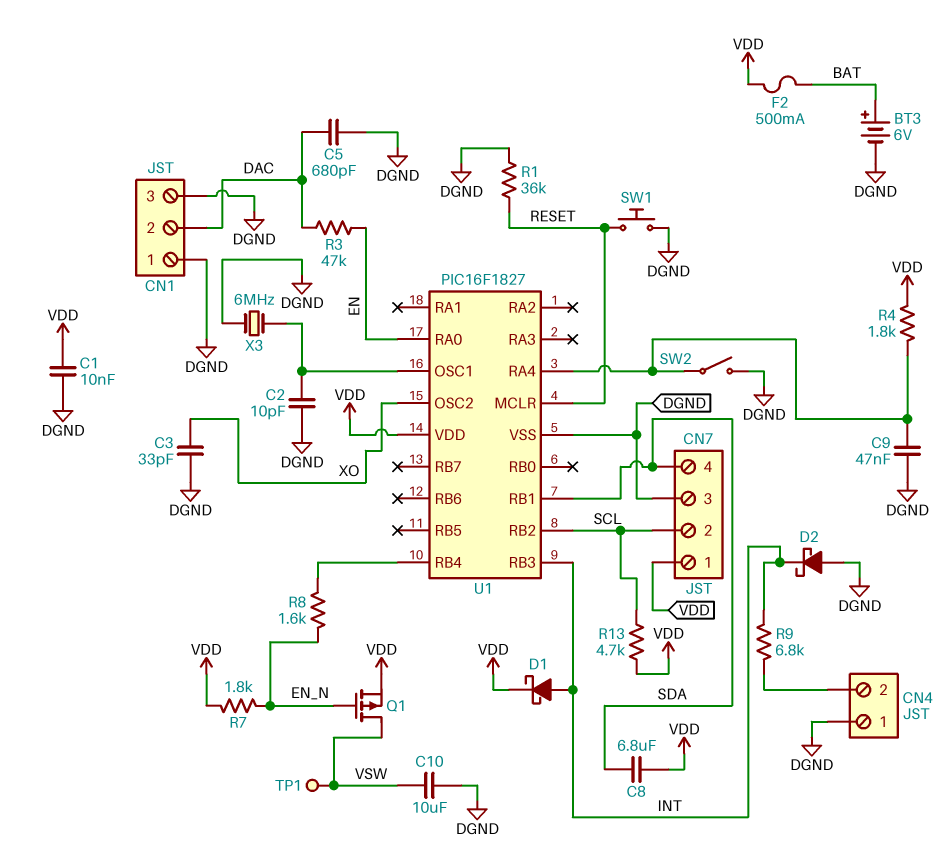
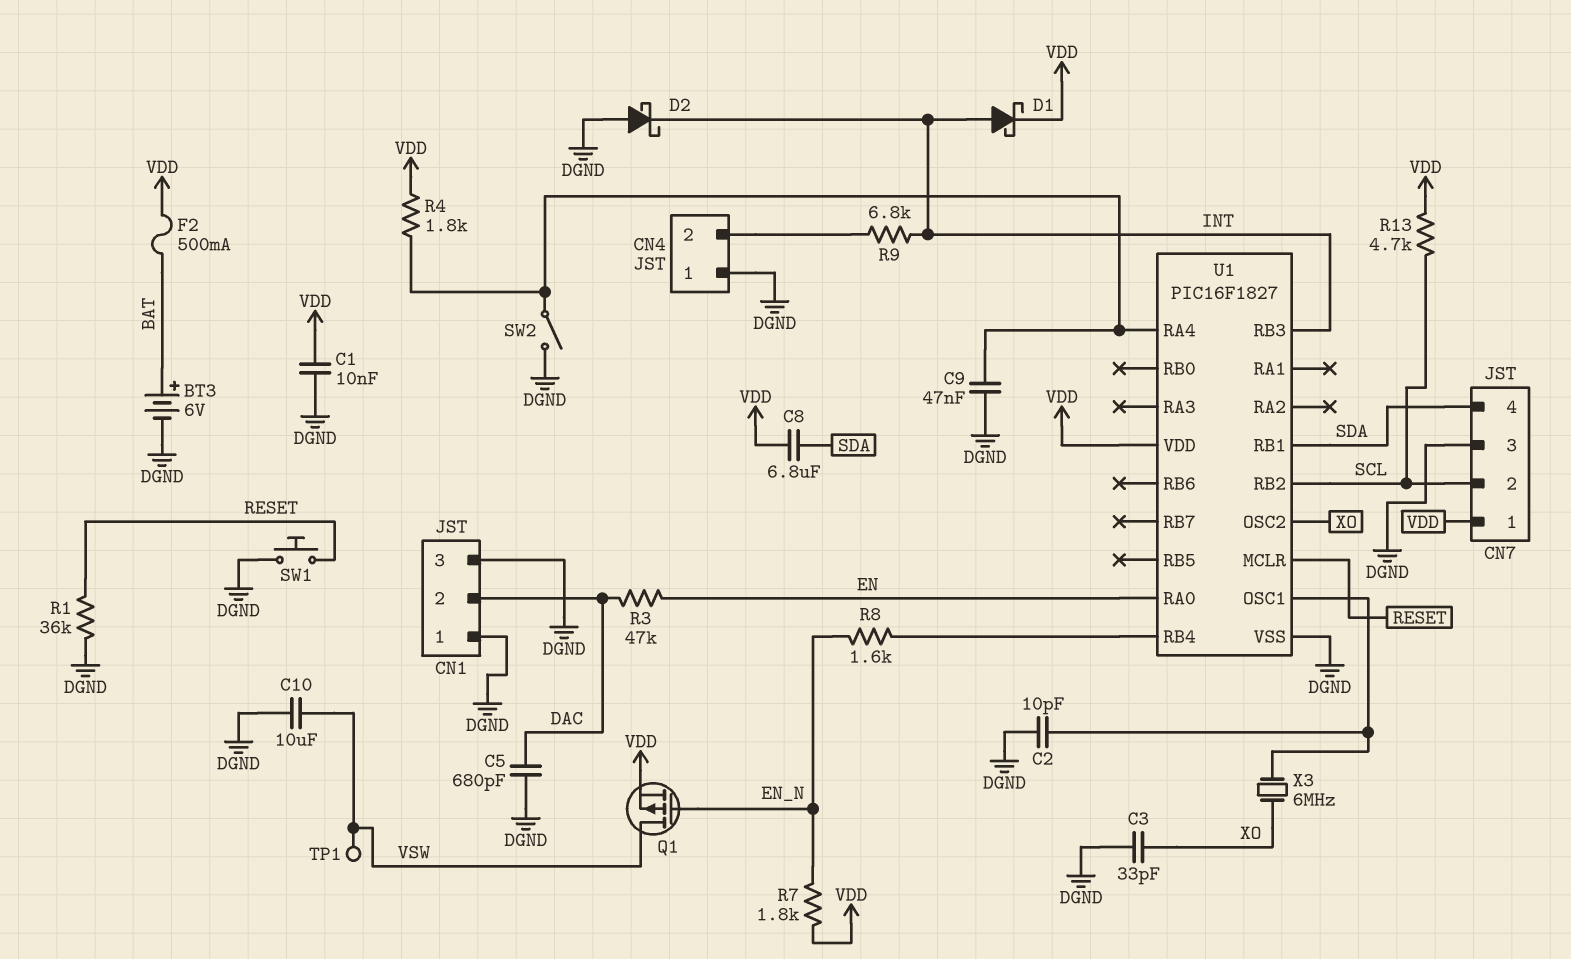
X3: 6MHz (DGND, U1/OSC1) -> 6MHz (U1/OSC1, XO)

